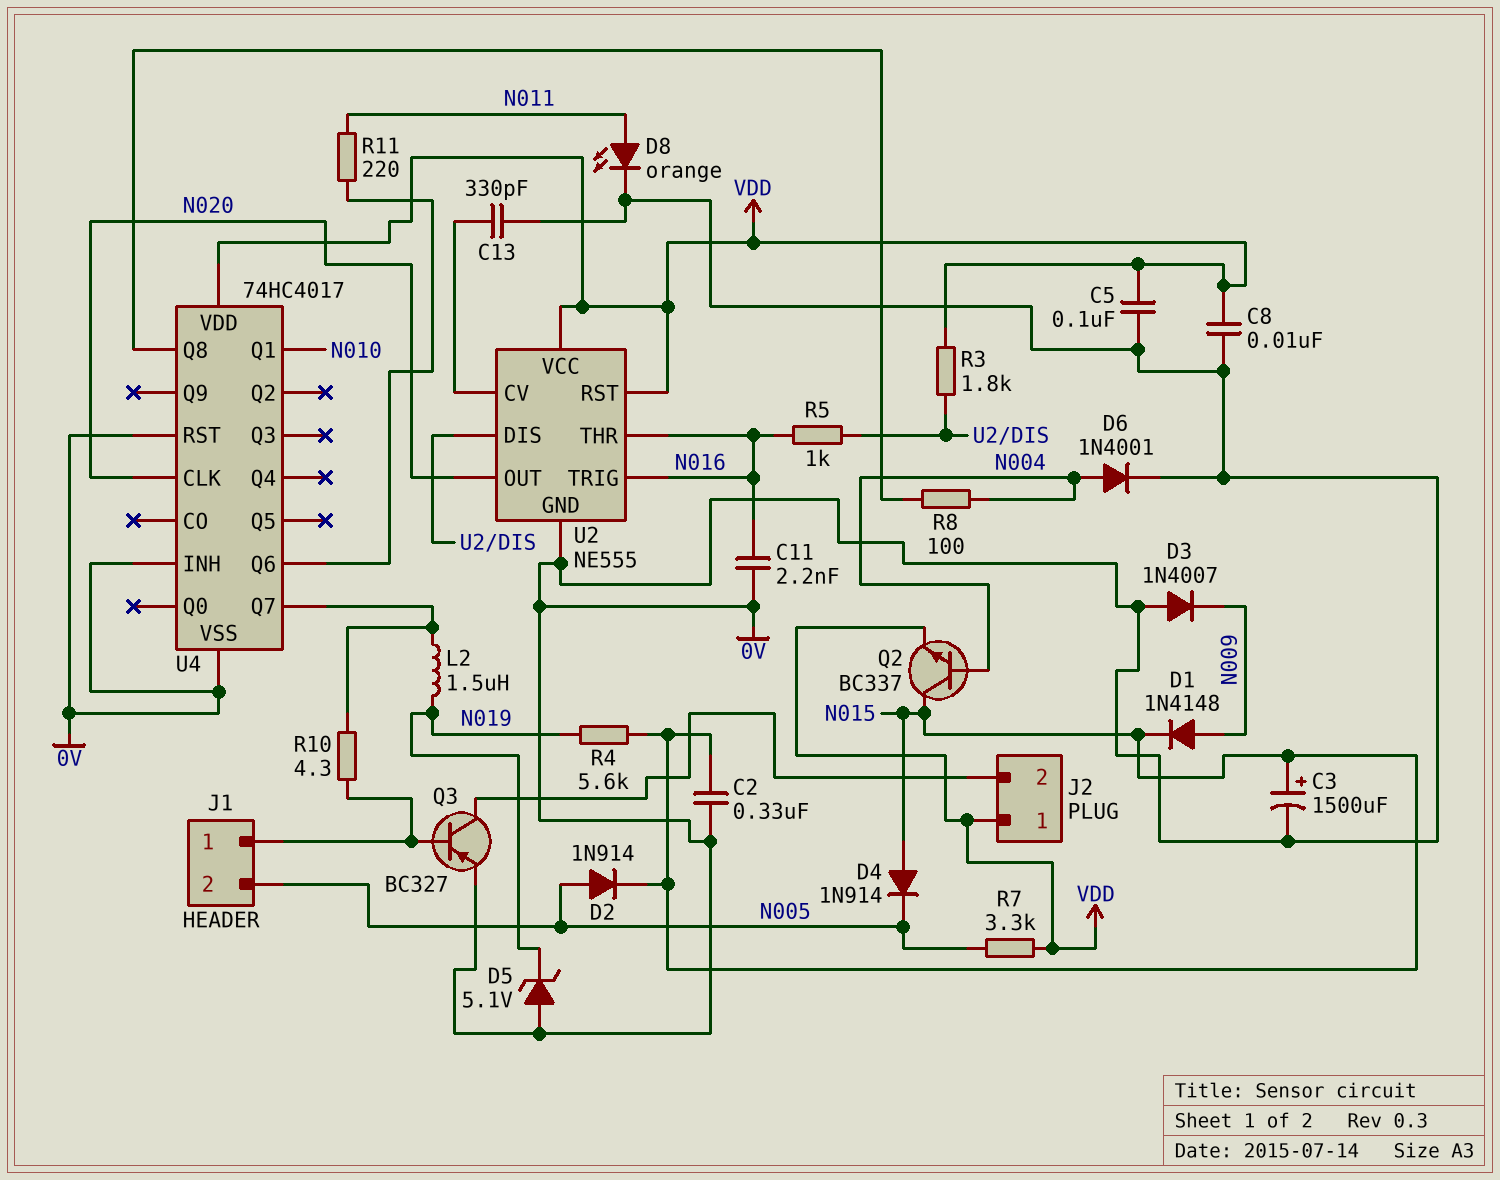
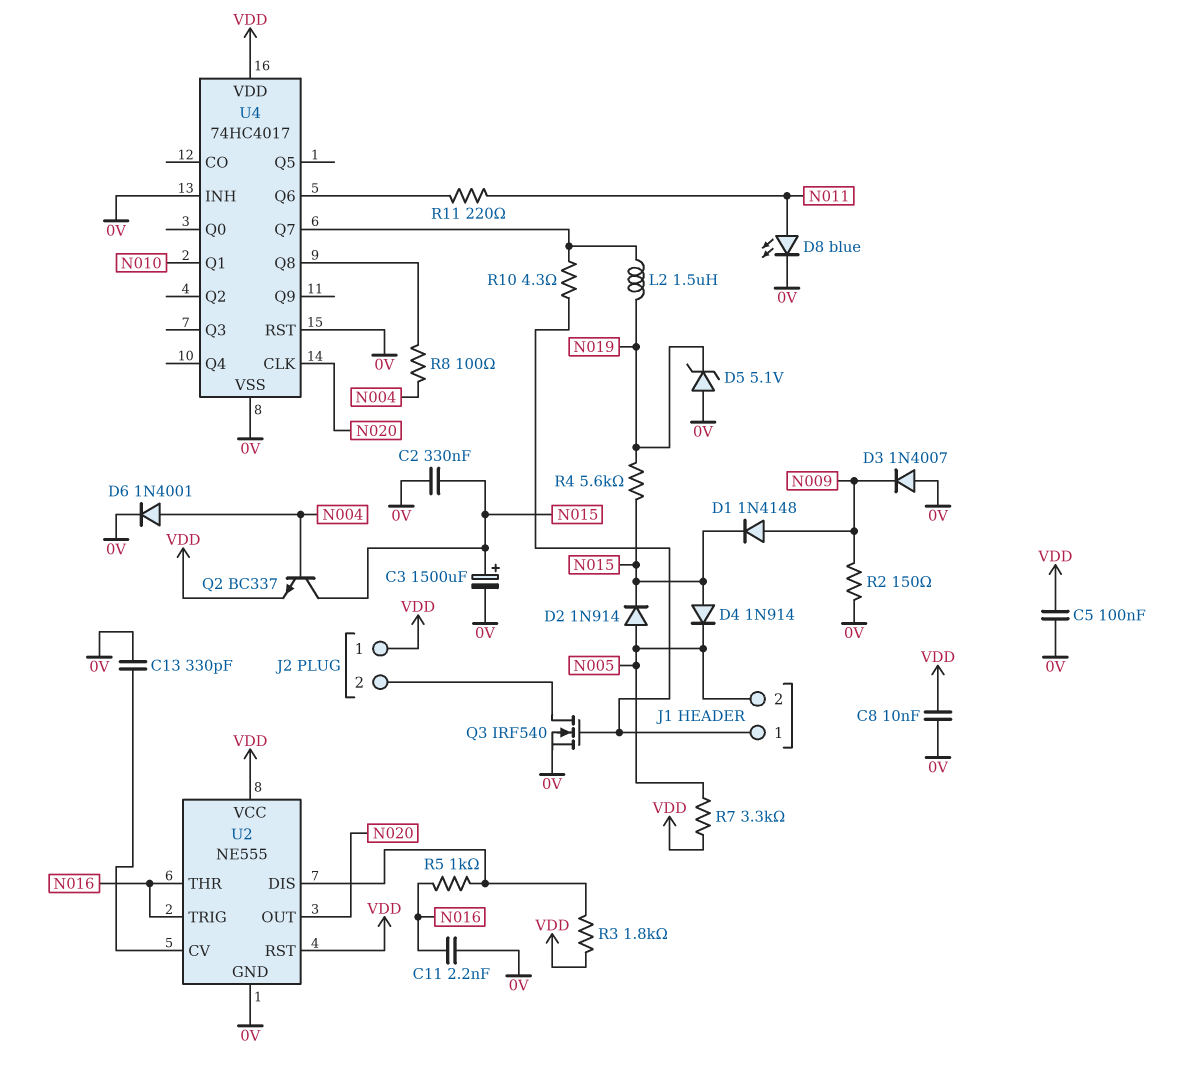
D8: LED orange (A N011, K 0V) -> LED blue (A N011, K 0V)
Q3: PNP BC327 (B J1/1, C J2/2, E 0V) -> NMOS IRF540 (G J1/1, D J2/2, S 0V)
R2: none -> 150 (0V, N009)

